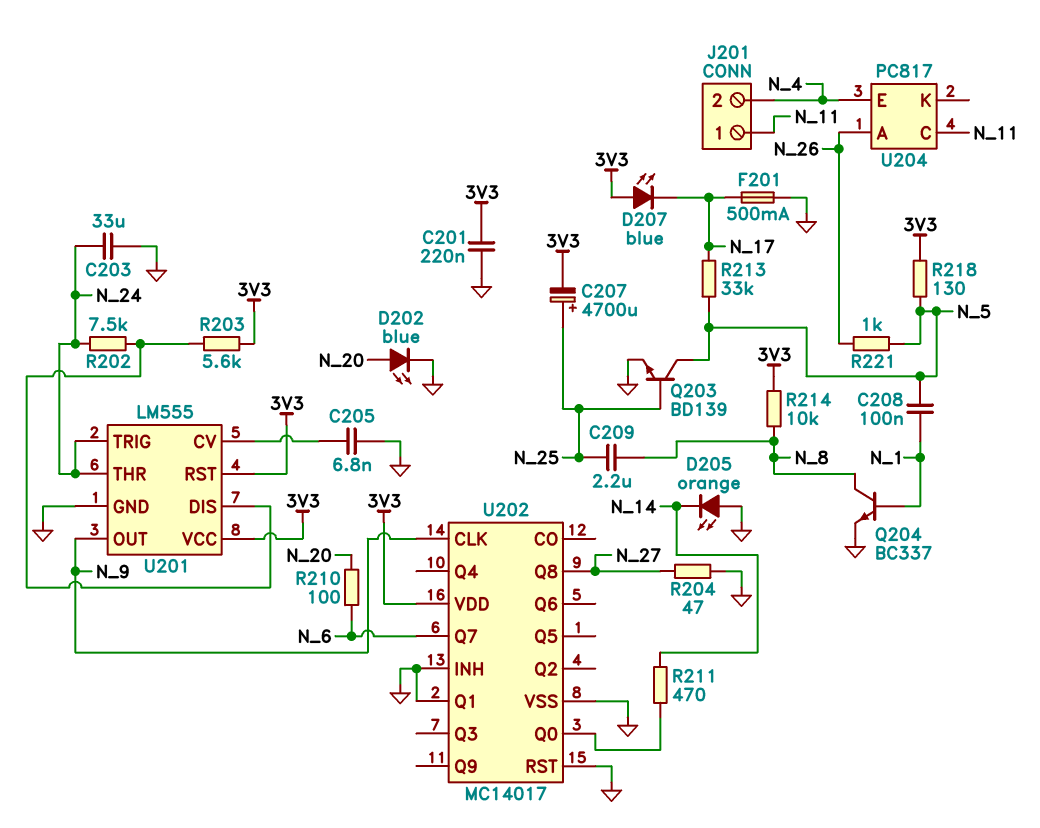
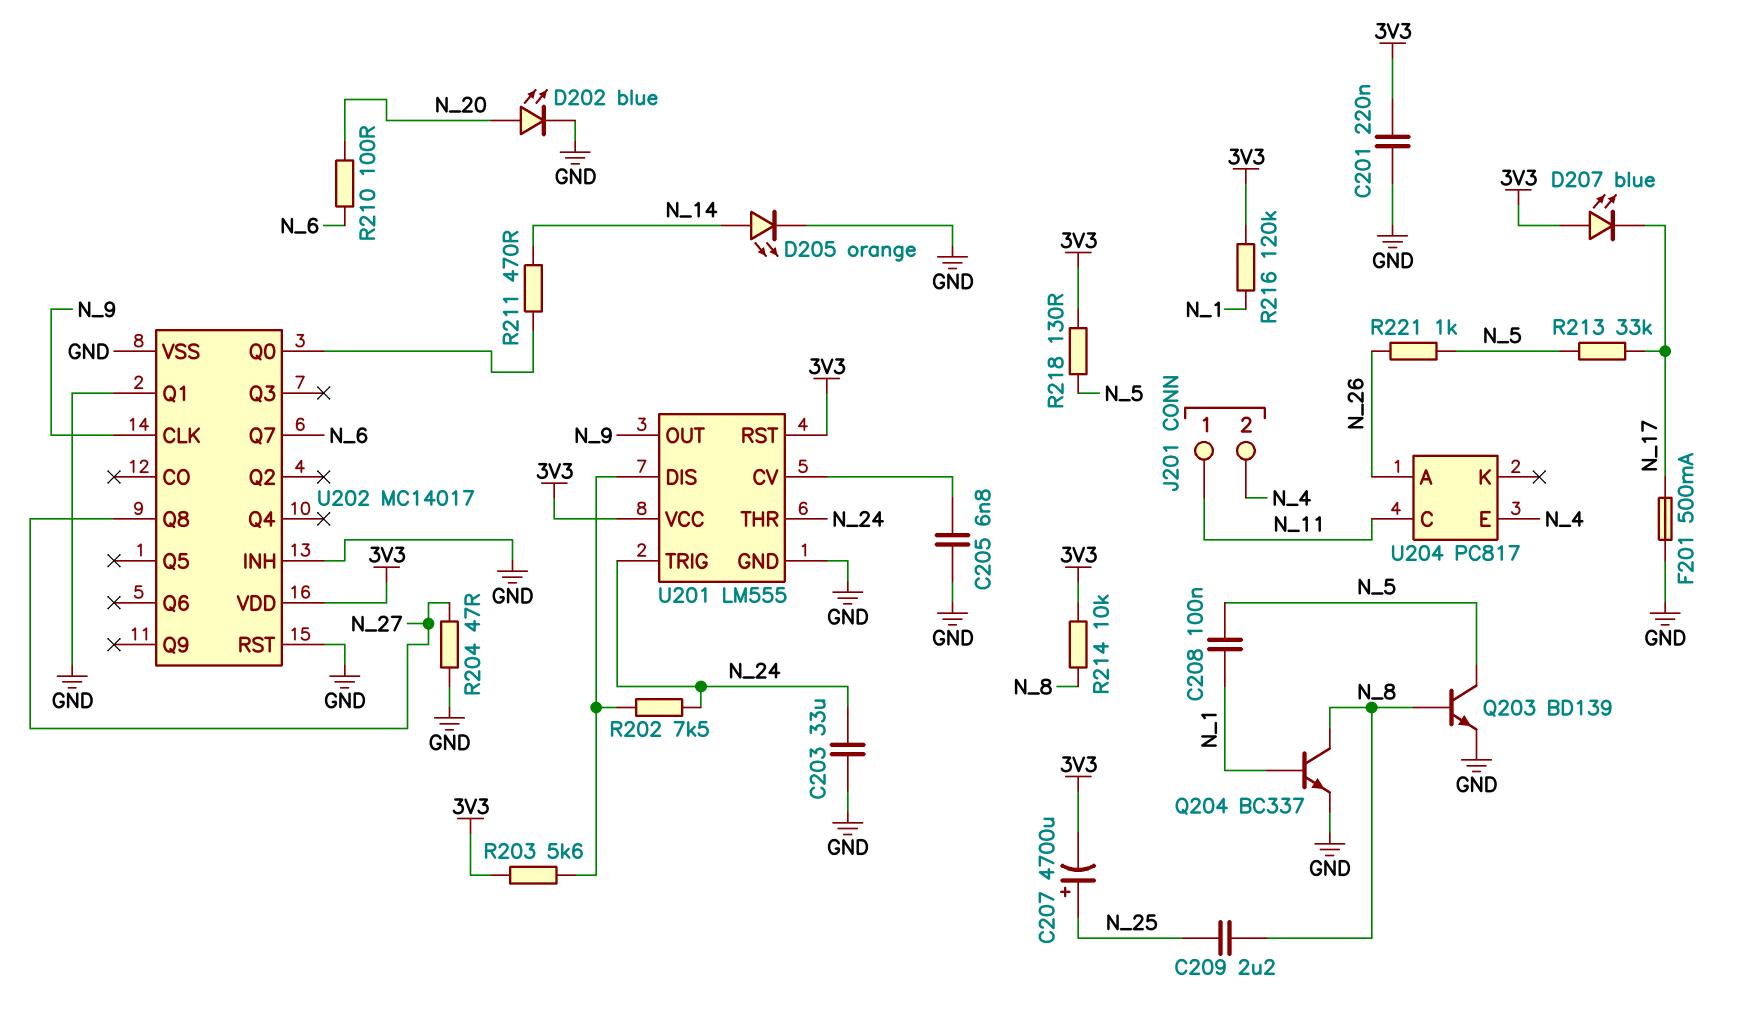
D205: LED orange (A GND, K N_14) -> LED orange (A N_14, K GND)
Q203: NPN BD139 (B N_25, C N_5, E GND) -> NPN BD139 (B N_8, C N_5, E GND)
R216: none -> 120k (3V3, N_1)

